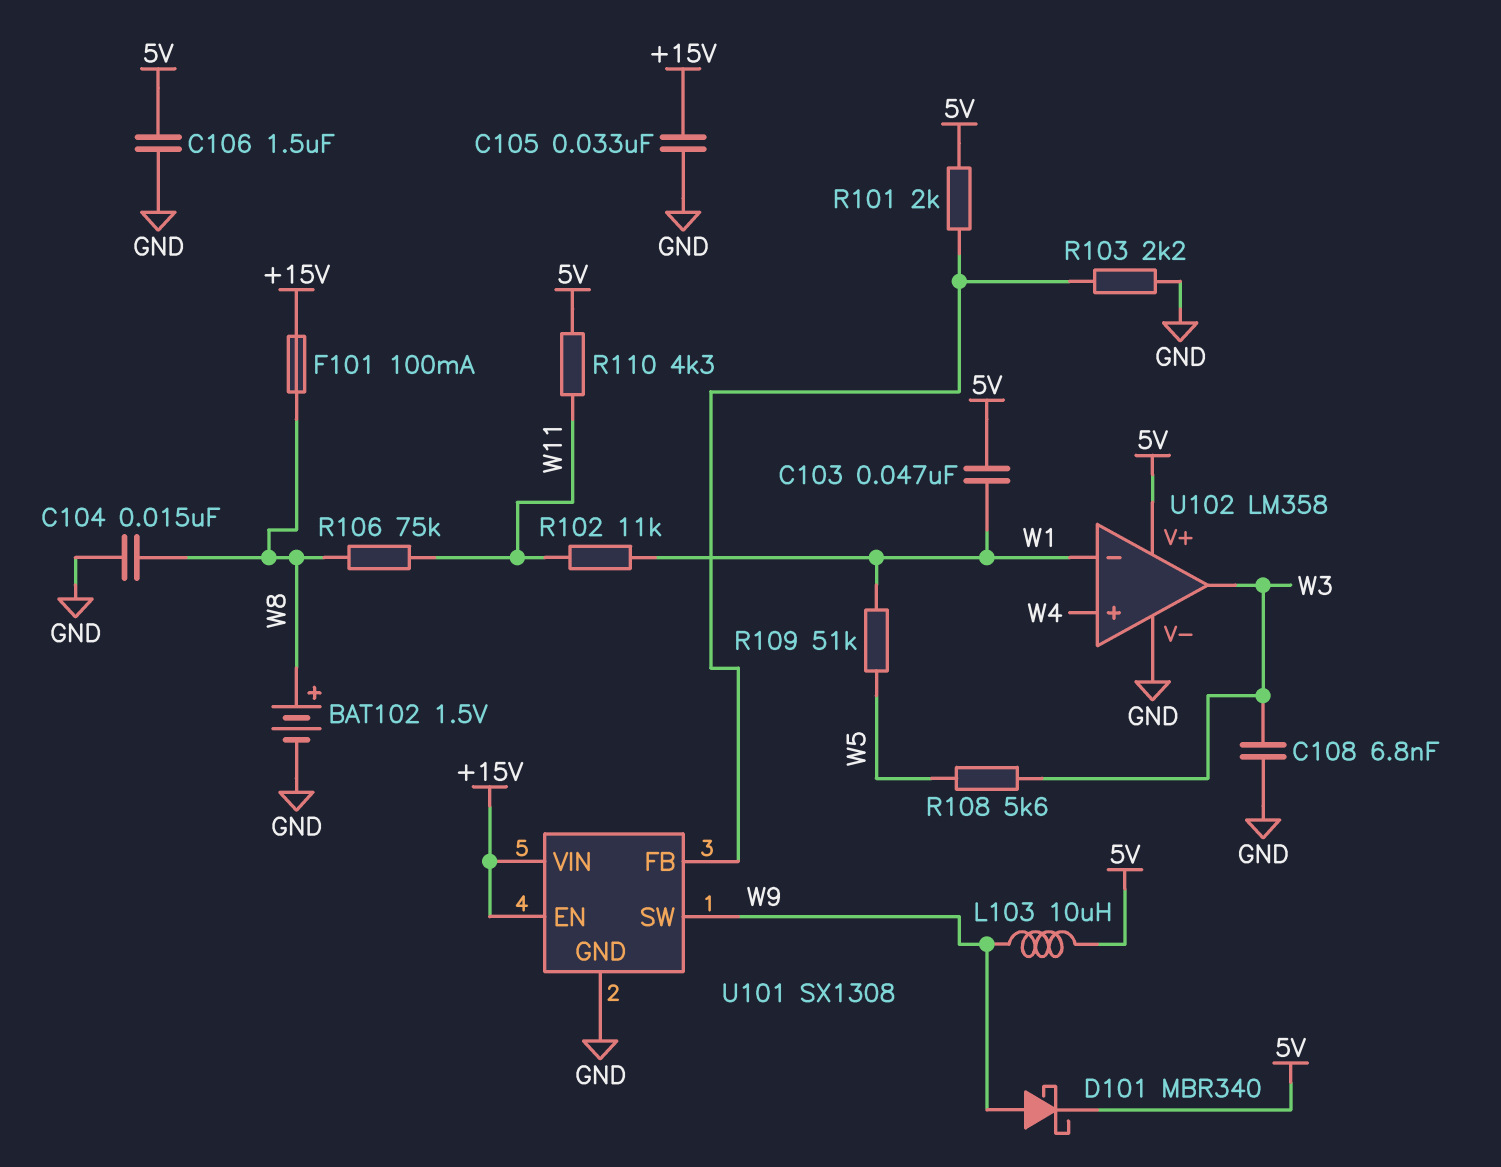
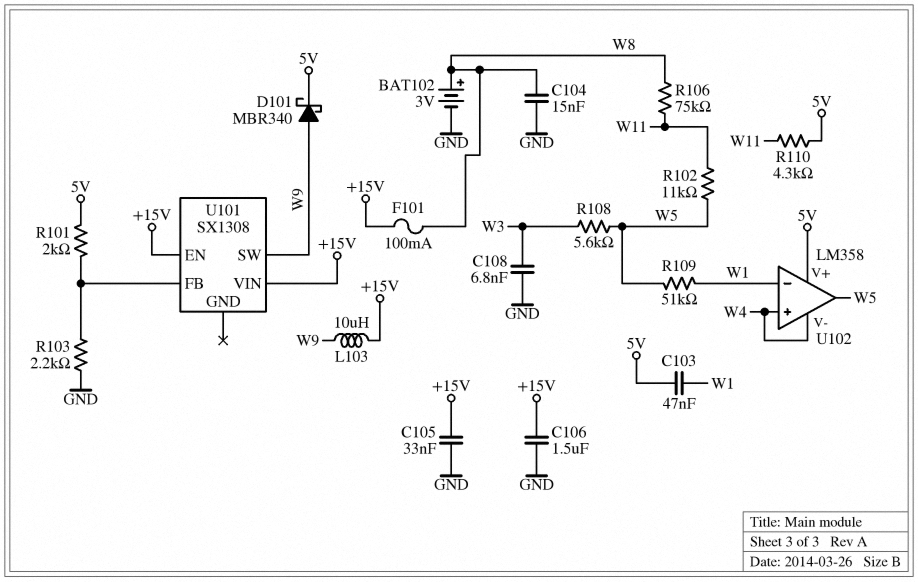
BAT102: 1.5V (plus W8, minus GND) -> 3V (plus W8, minus GND)
C106: 1.5uF (5V, GND) -> 1.5uF (+15V, GND)
L103: 10uH (5V, W9) -> 10uH (+15V, W9)
R102: 11k (W1, W11) -> 11k (W5, W11)
U101 pin GND: GND -> none
U102 pin V-: GND -> W4
U102 pin out: W3 -> W5

